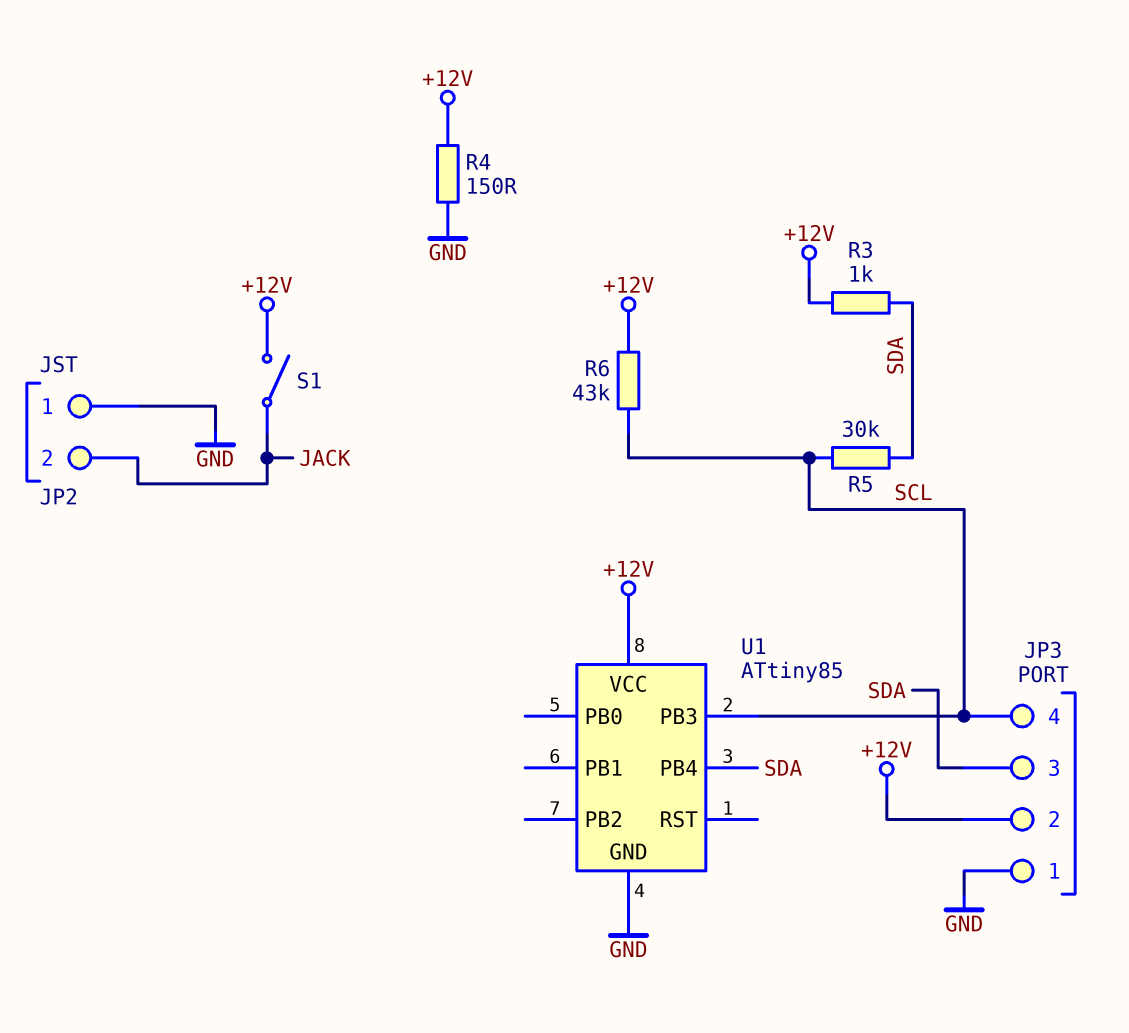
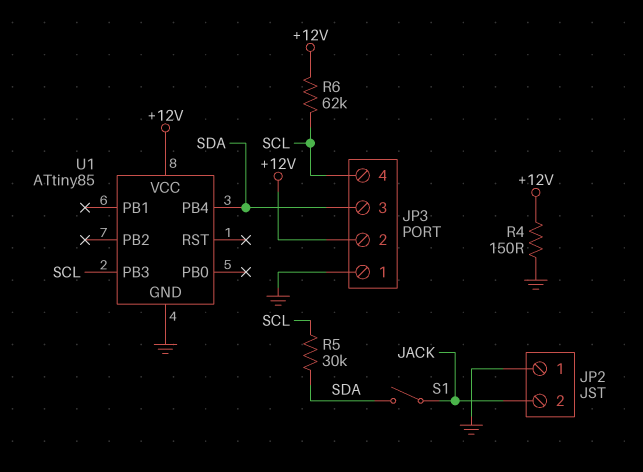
R3: 1k (+12V, SDA) -> none
R6: 43k (+12V, SCL) -> 62k (+12V, SCL)
S1: switch (+12V, JACK) -> switch (JACK, SDA)

